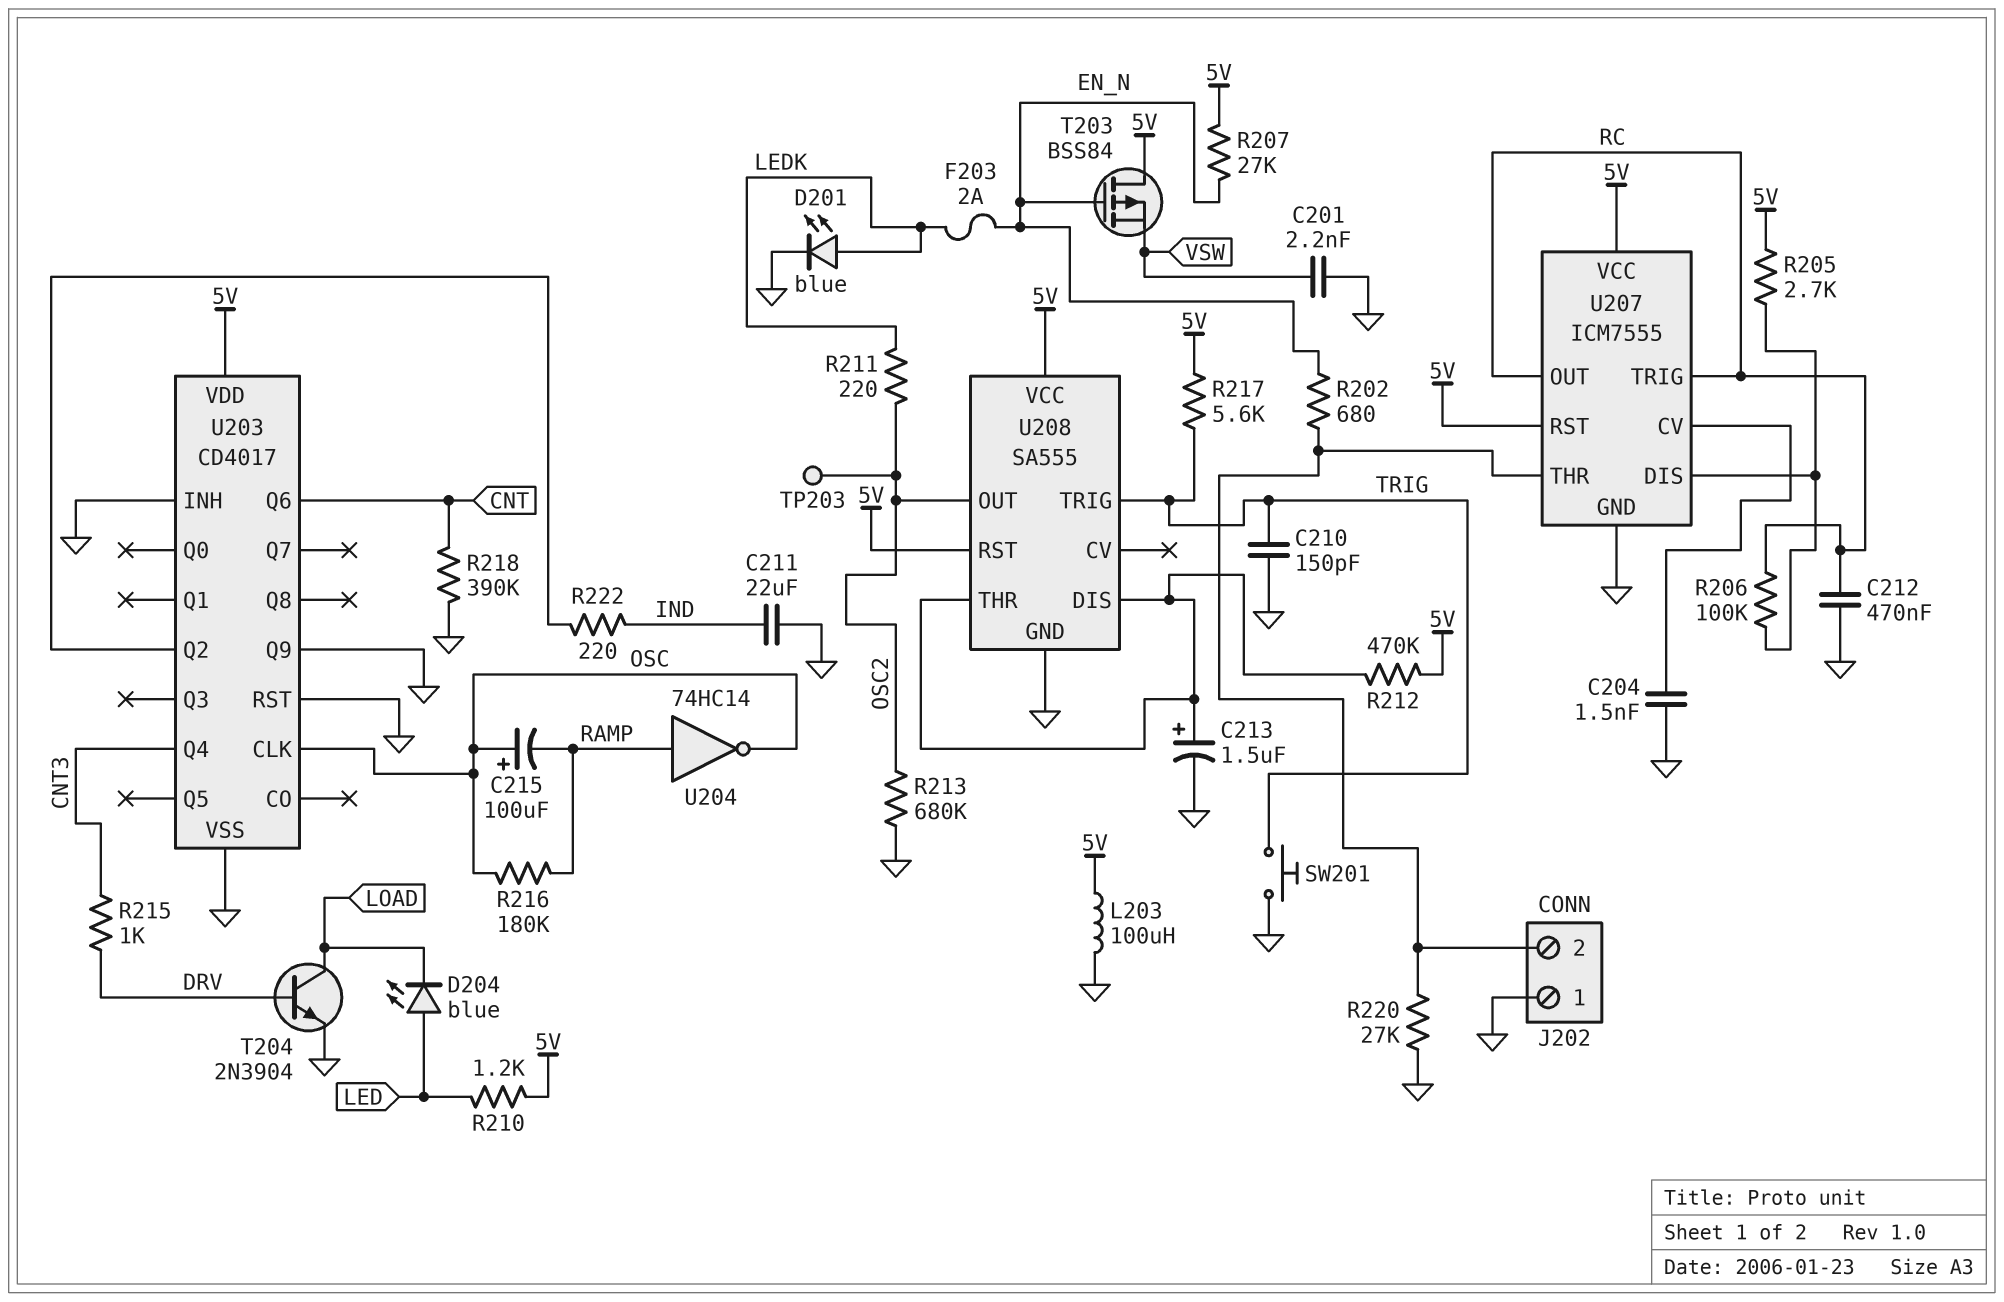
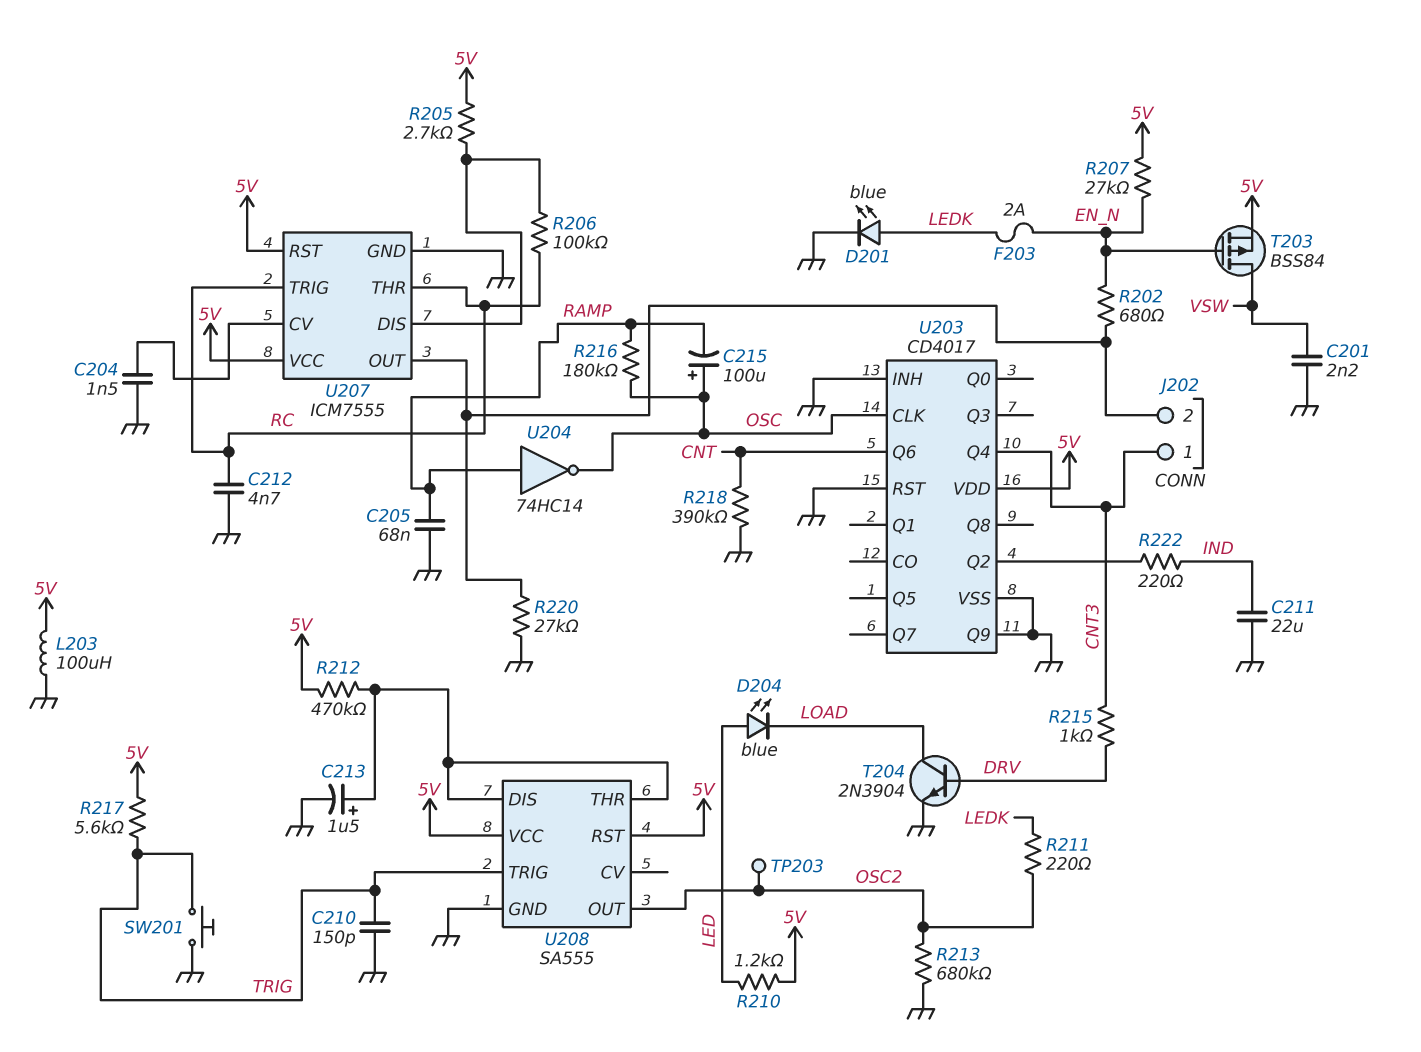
C205: none -> 68nF (GND, RAMP)
C212: 470nF (GND, RC) -> 4.7nF (GND, RC)
J202 pin 1: GND -> CNT3
T203: PMOS BSS84 (G EN_N, D 5V, S VSW) -> PMOS BSS84 (G EN_N, D VSW, S 5V)
U207 pin OUT: RC -> J202/2
U207 pin THR: J202/2 -> RC

